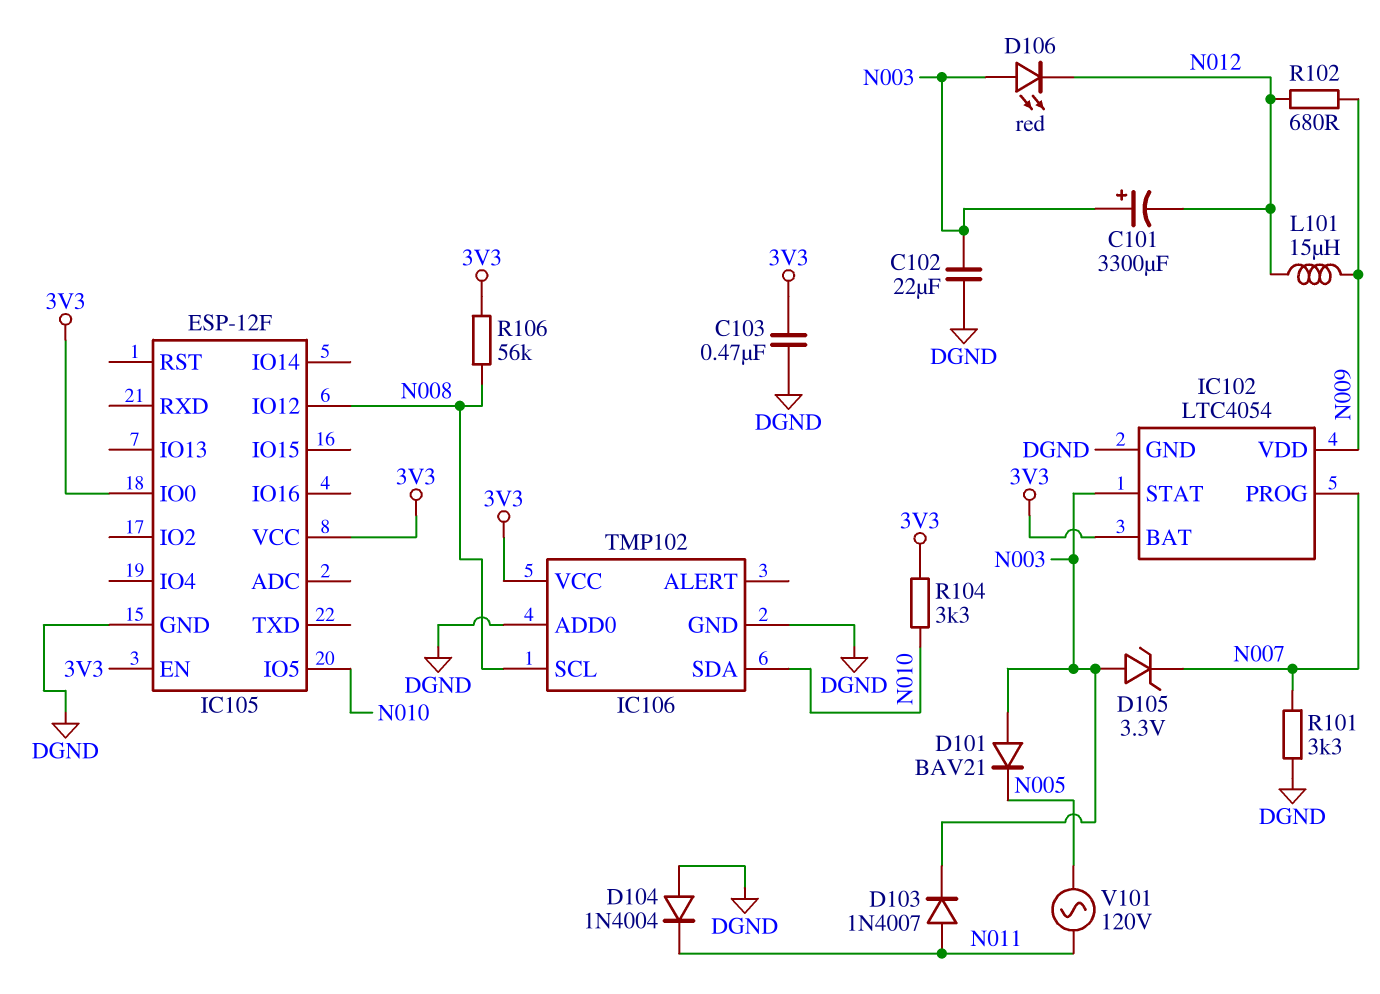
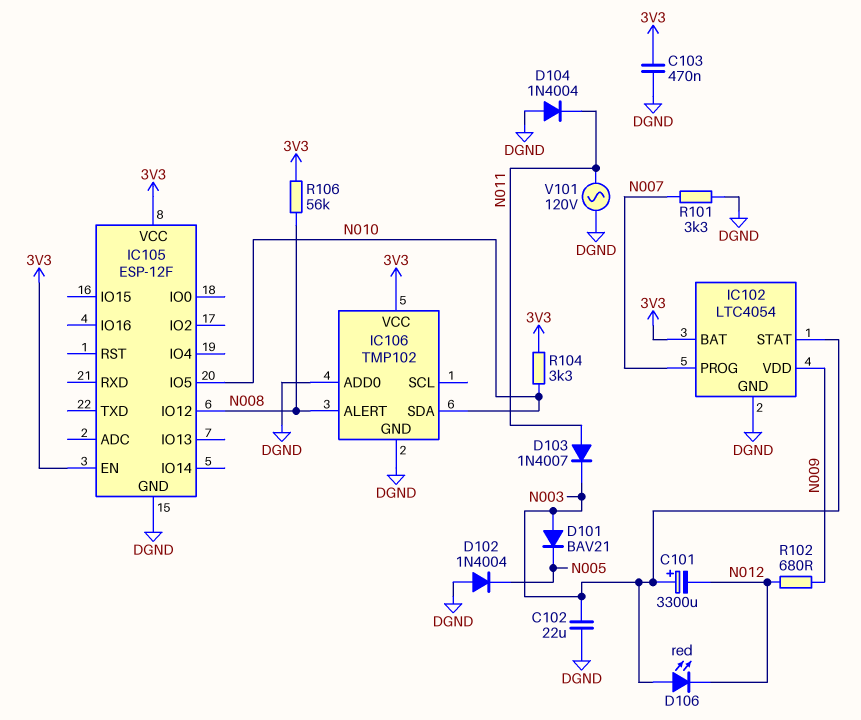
D102: none -> diode 1N4004 (A DGND, K N005)
D105: zener 3.3V (A N003, K N007) -> none
IC105 pin IO0: 3V3 -> none
IC106 pin ALERT: none -> N008
IC106 pin SCL: N008 -> none
L101: 15uH (N009, N012) -> none
V101: AC 120V (N005, N011) -> AC 120V (DGND, N011)

